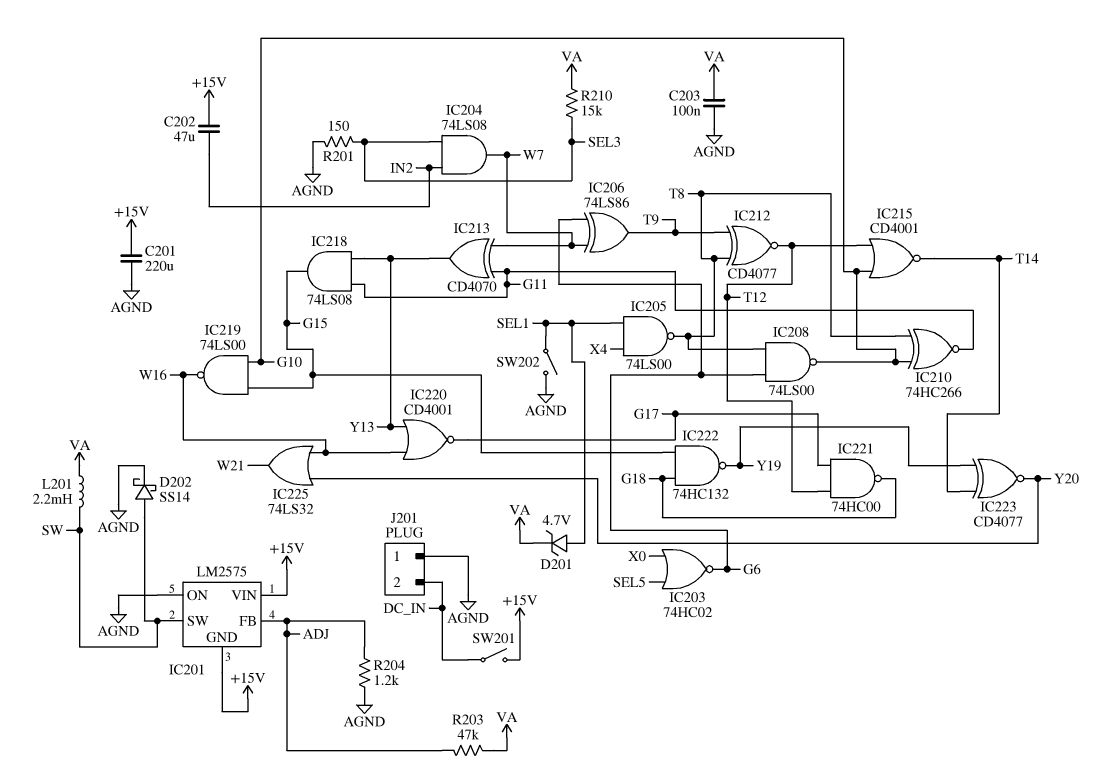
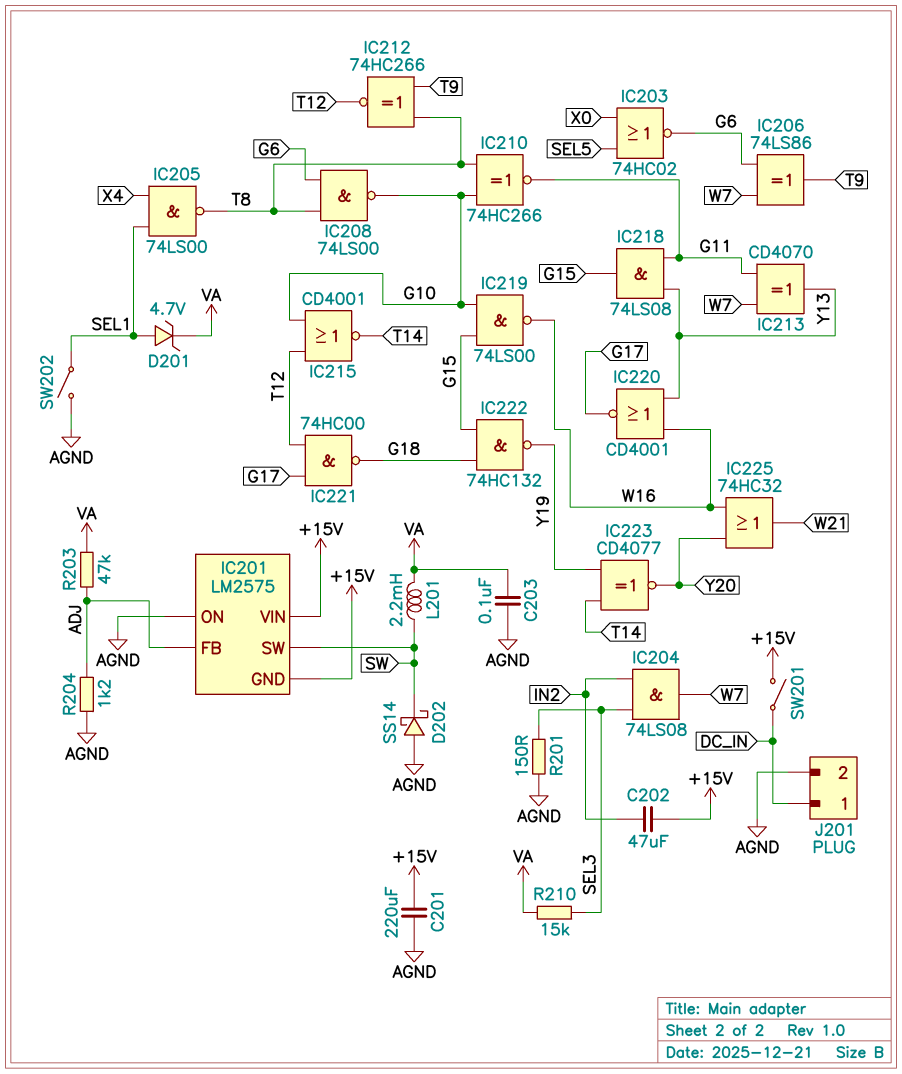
D202: schottky SS14 (A SW, K AGND) -> schottky SS14 (A AGND, K SW)
IC212: XNOR CD4077 (in T8, in T9, out T12) -> XNOR 74HC266 (in T8, in T9, out T12)
IC225: OR 74LS32 (in W16, in Y20, out W21) -> OR 74HC32 (in W16, in Y20, out W21)
J201 pin 1: AGND -> DC_IN
J201 pin 2: DC_IN -> AGND

